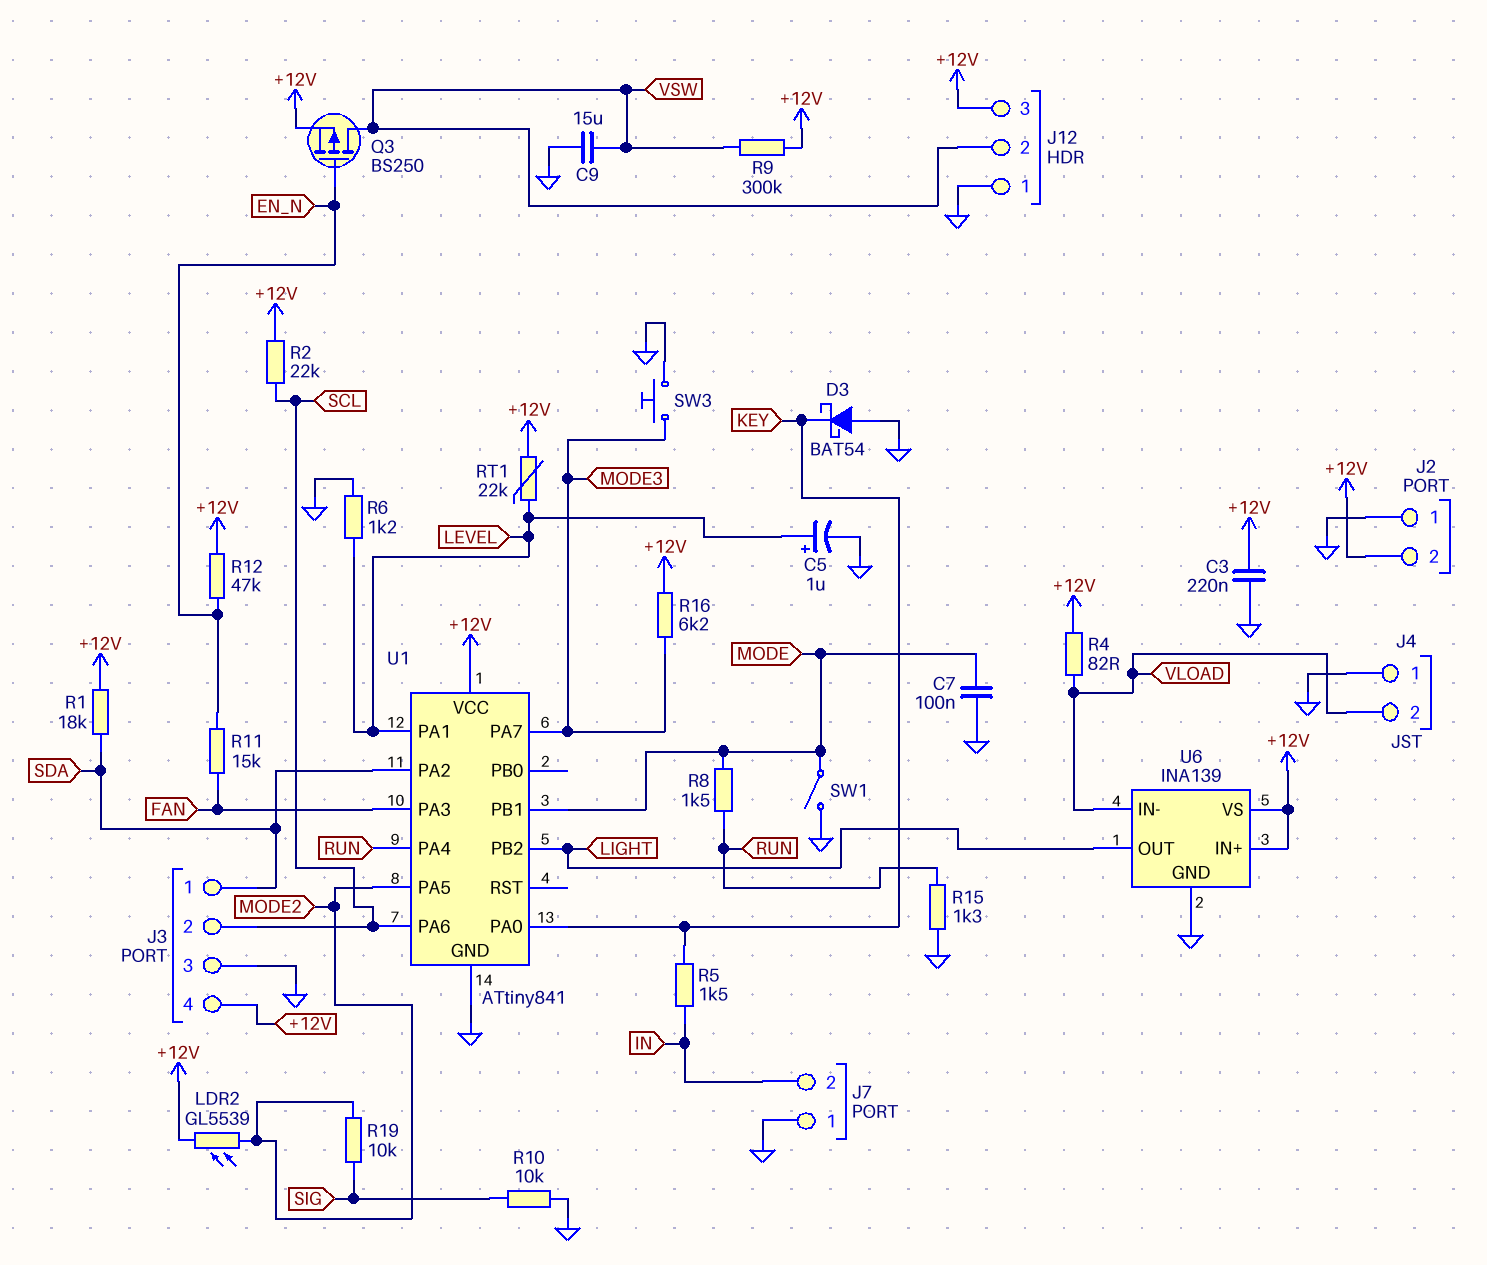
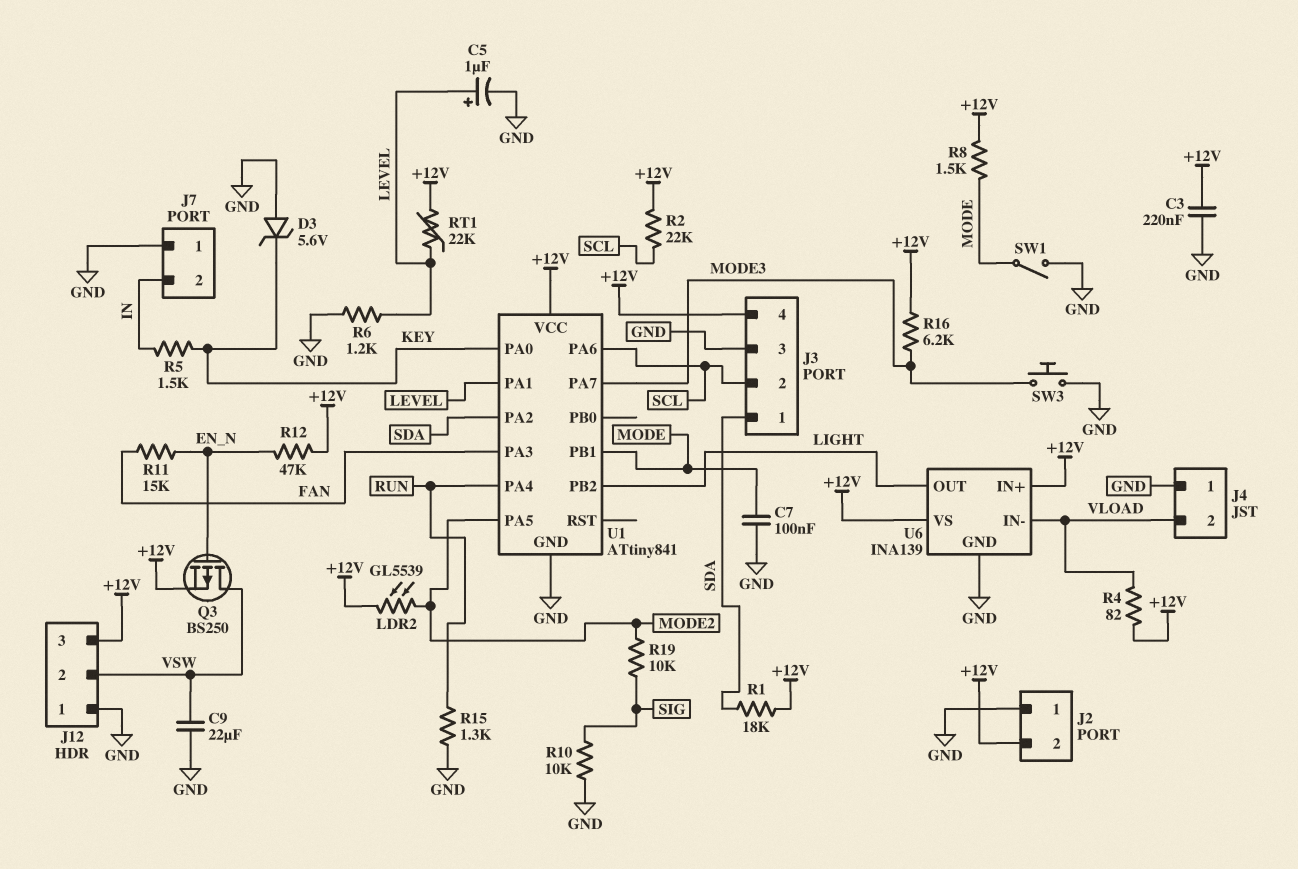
C9: 15uF (GND, VSW) -> 22uF (GND, VSW)
D3: schottky BAT54 (A GND, K KEY) -> zener 5.6V (A GND, K KEY)
R8: 1.5k (MODE, RUN) -> 1.5k (+12V, MODE)
R9: 300k (+12V, VSW) -> none

